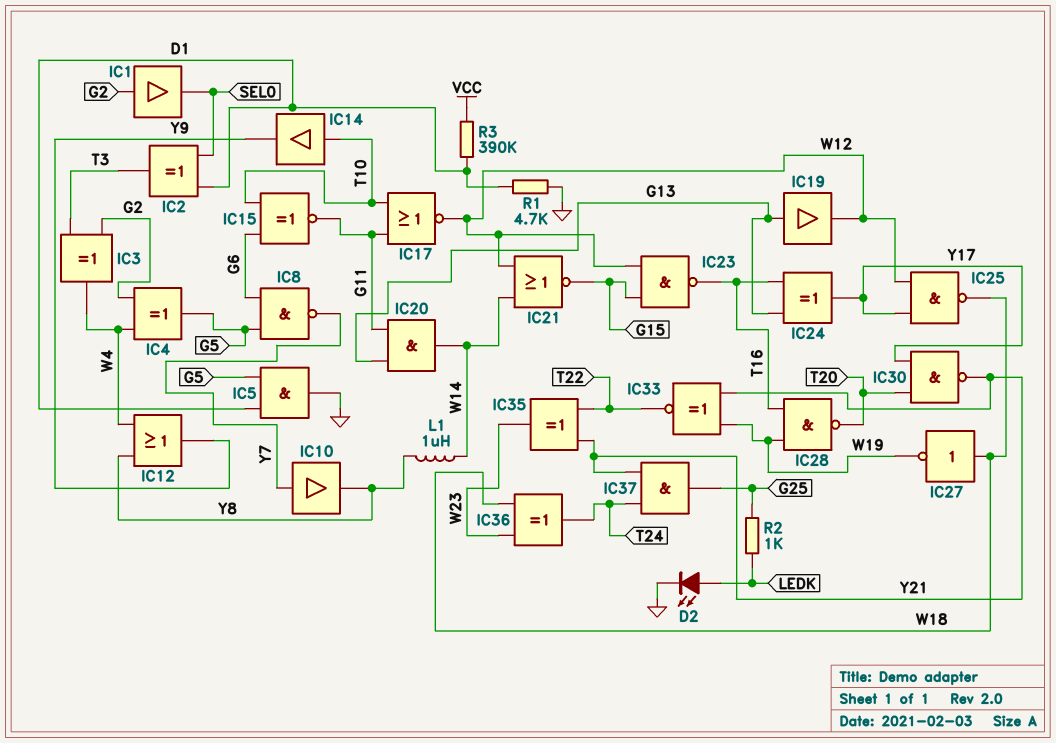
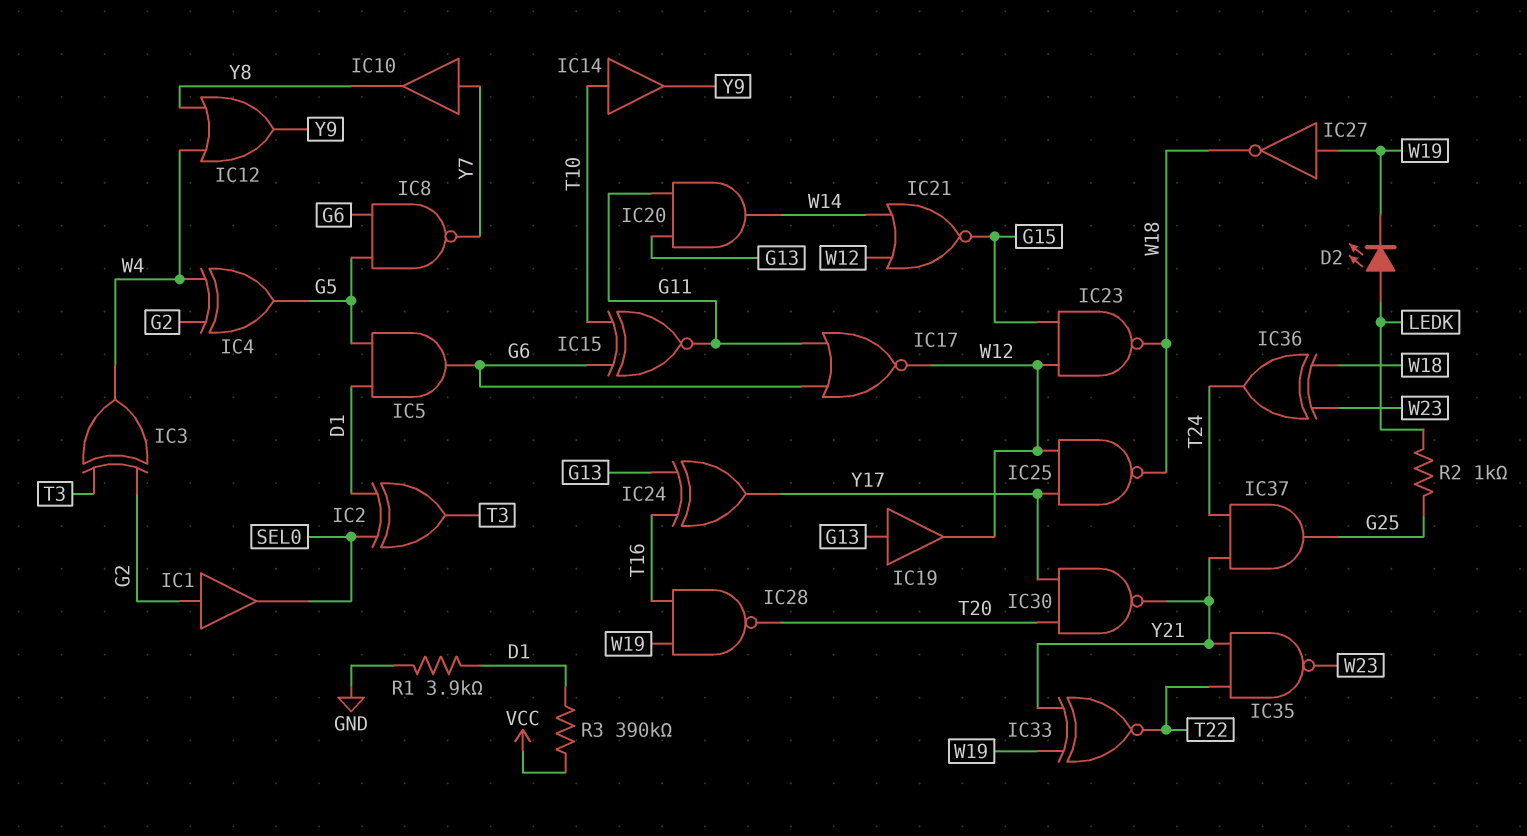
D2: LED (A LEDK, K GND) -> LED (A LEDK, K W19)
IC5: AND (in D1, in G5, out GND) -> AND (in D1, in G5, out G6)
IC17: NOR (in G11, in T10, out W12) -> NOR (in G6, in G11, out W12)
IC23: NAND (in G15, in W12, out T16) -> NAND (in G15, in W12, out W18)
IC27: NOT (in W18, out W19) -> NOT (in W19, out W18)
IC35: XOR (in T22, in Y21, out W23) -> NAND (in T22, in Y21, out W23)
L1: 1uH (W14, Y8) -> none
R1: 4.7k (D1, GND) -> 3.9k (D1, GND)

